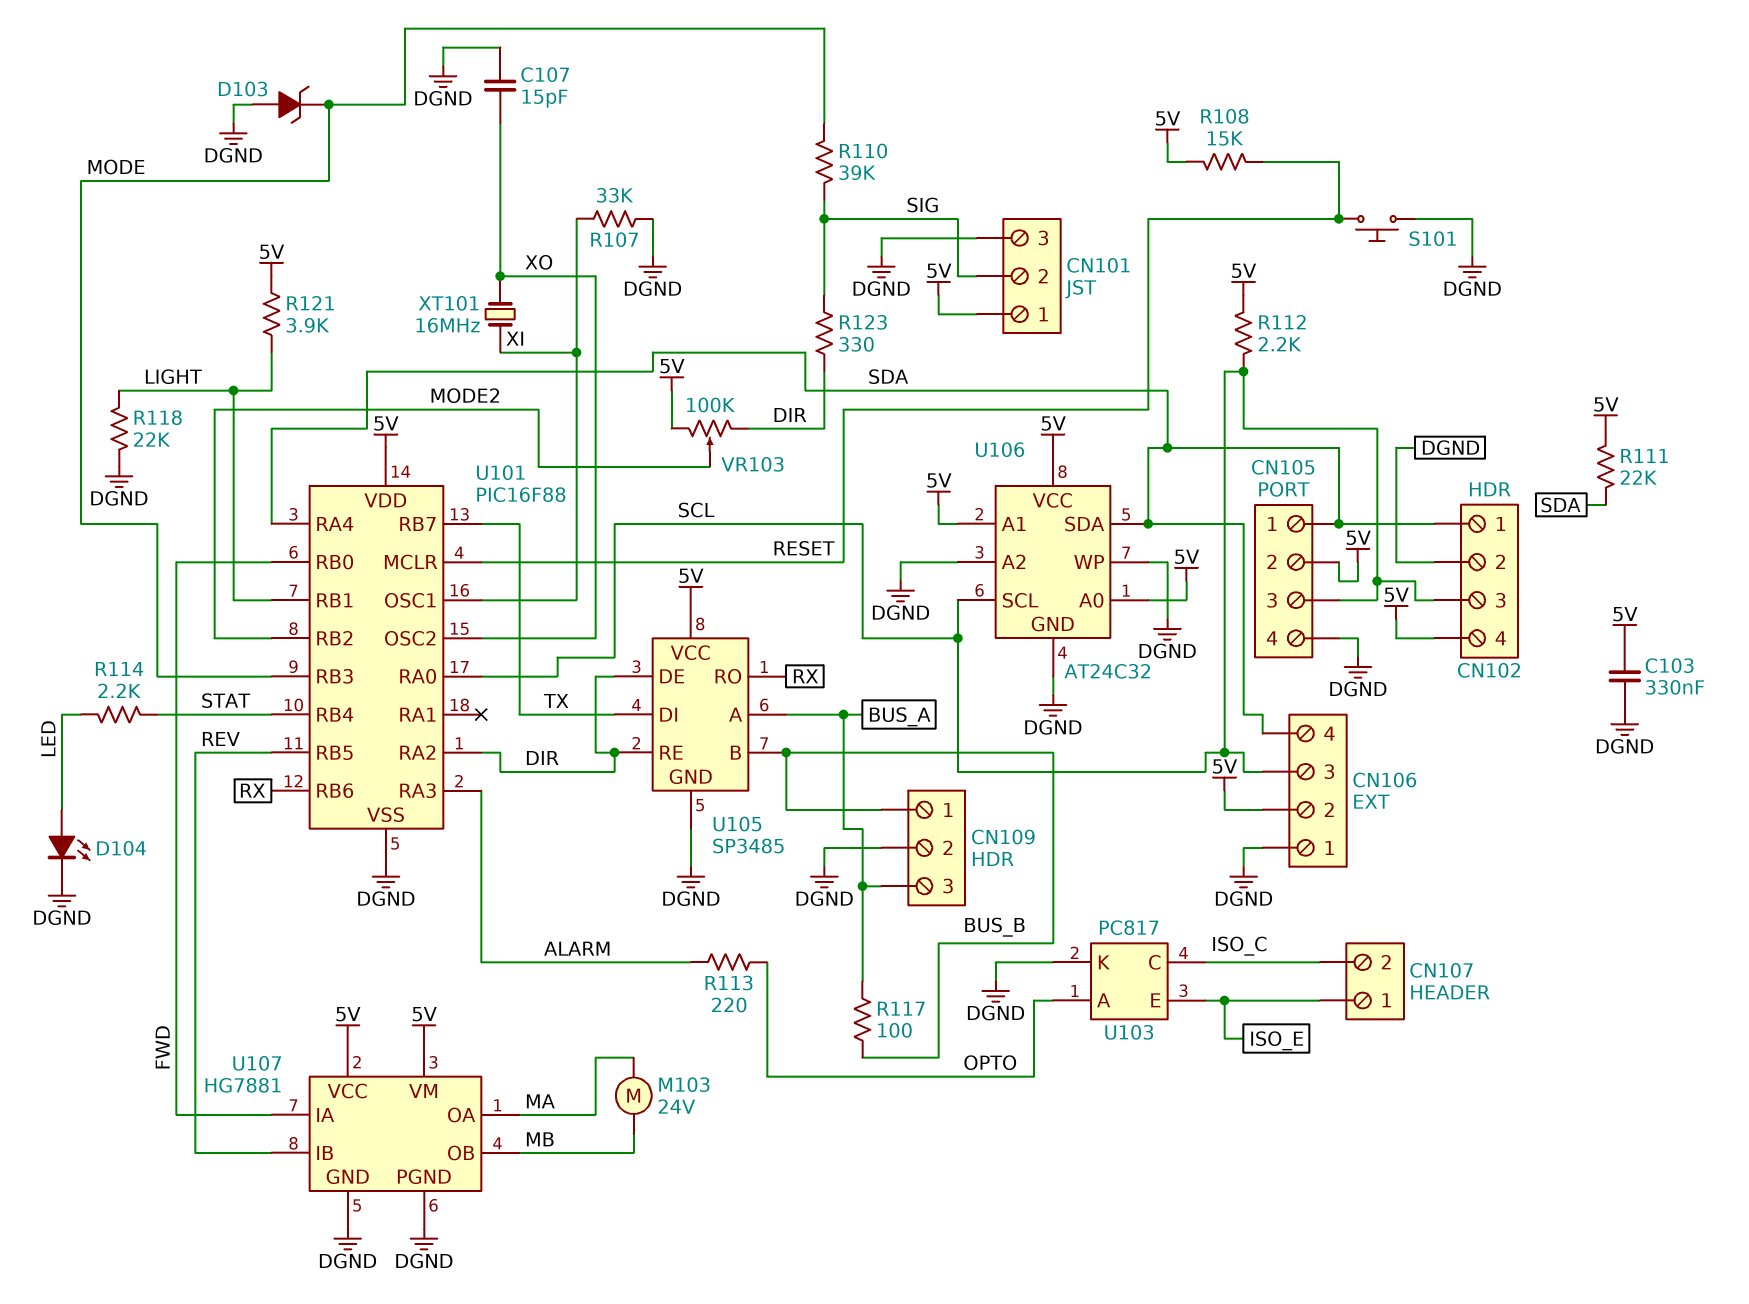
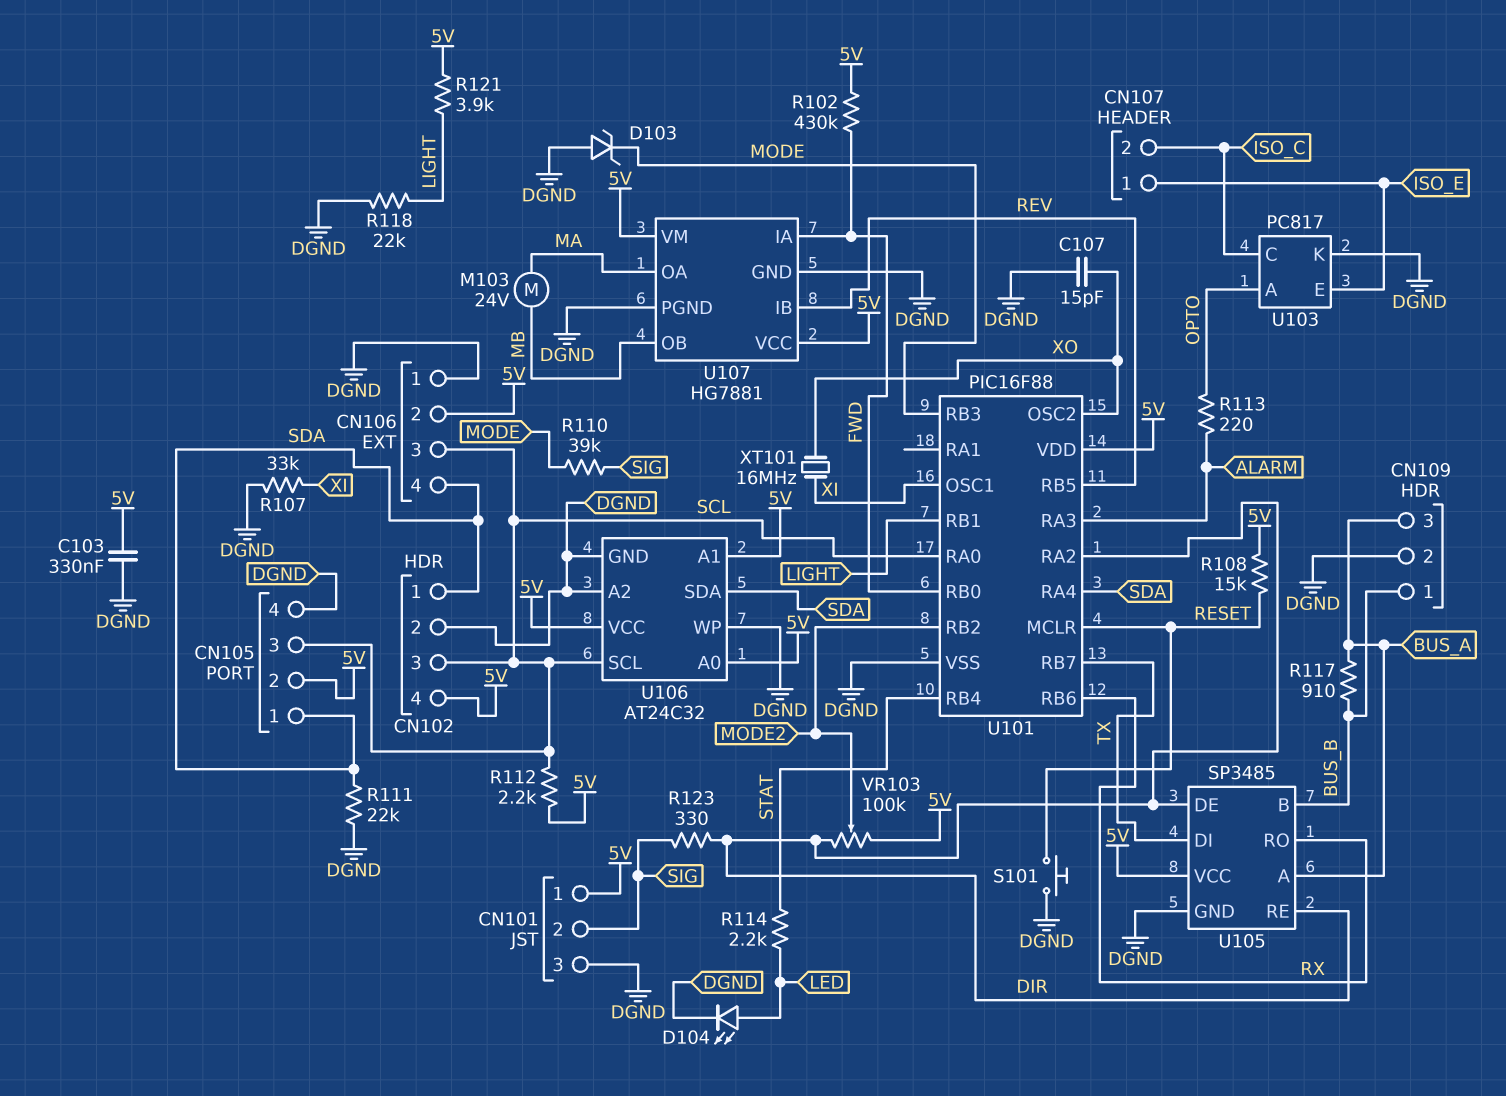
R102: none -> 430k (5V, FWD)
R111: 22k (5V, SDA) -> 22k (DGND, SDA)
R117: 100 (BUS_A, BUS_B) -> 910 (BUS_A, BUS_B)

